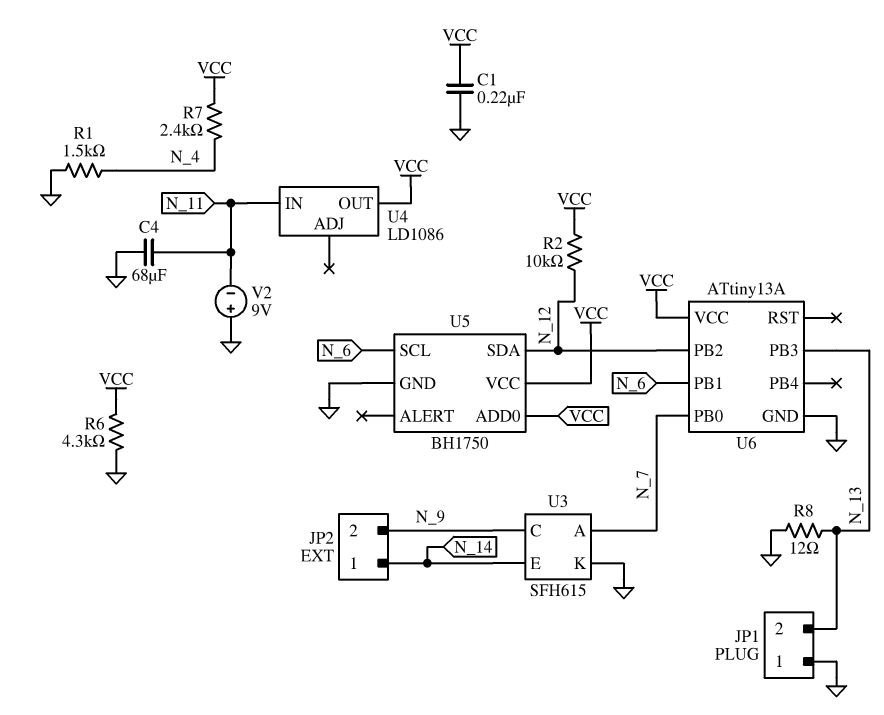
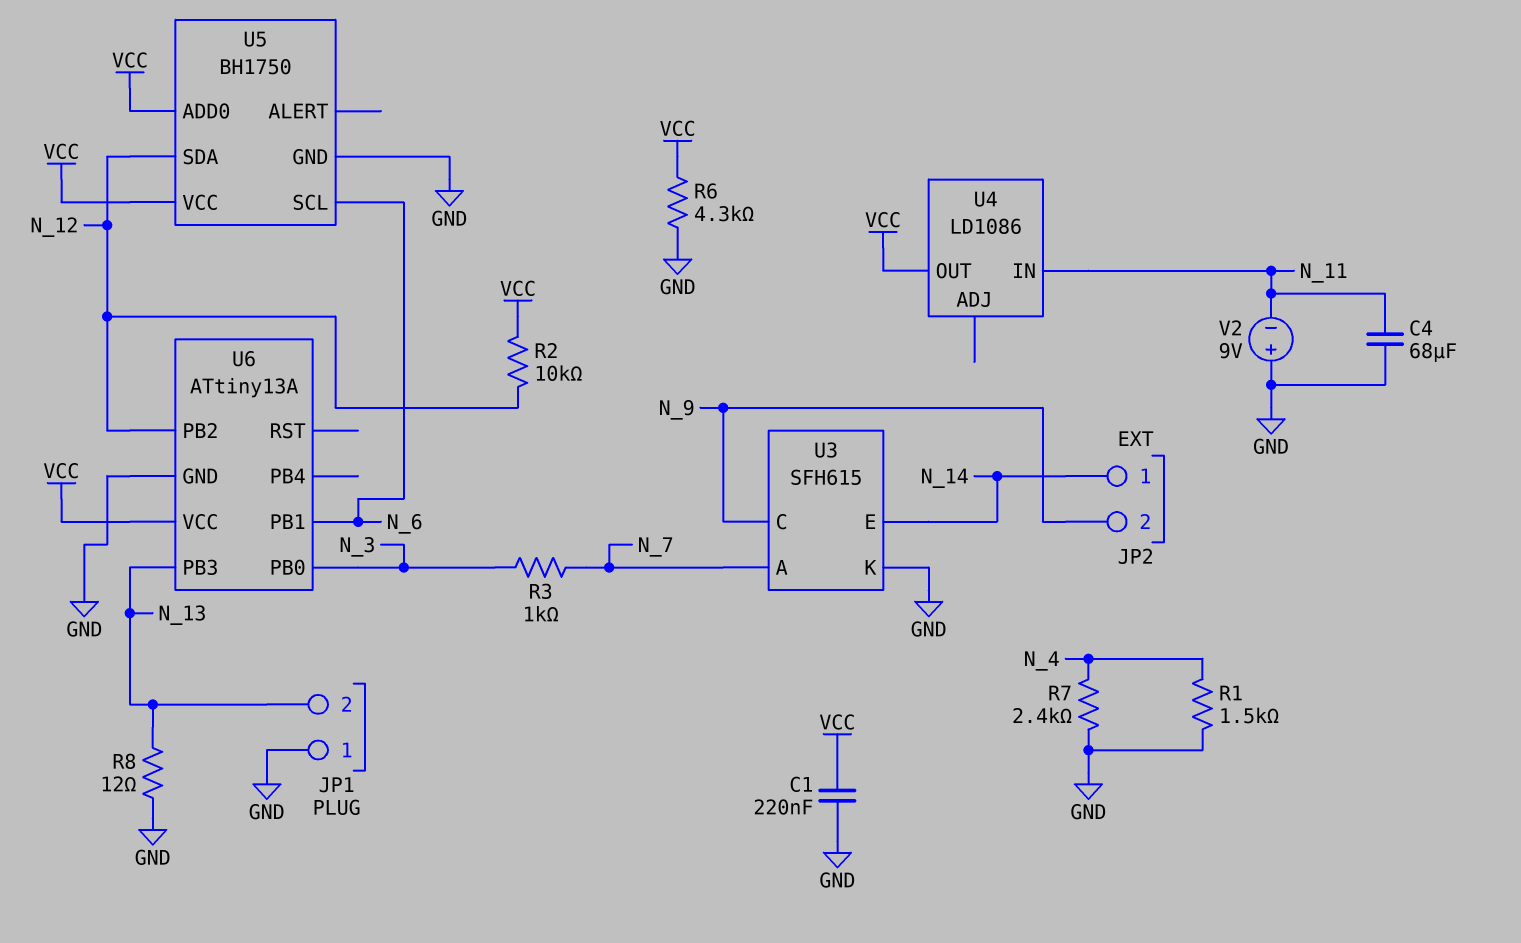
R3: none -> 1k (N_3, N_7)
R7: 2.4k (N_4, VCC) -> 2.4k (GND, N_4)
U6 pin PB0: N_7 -> N_3

